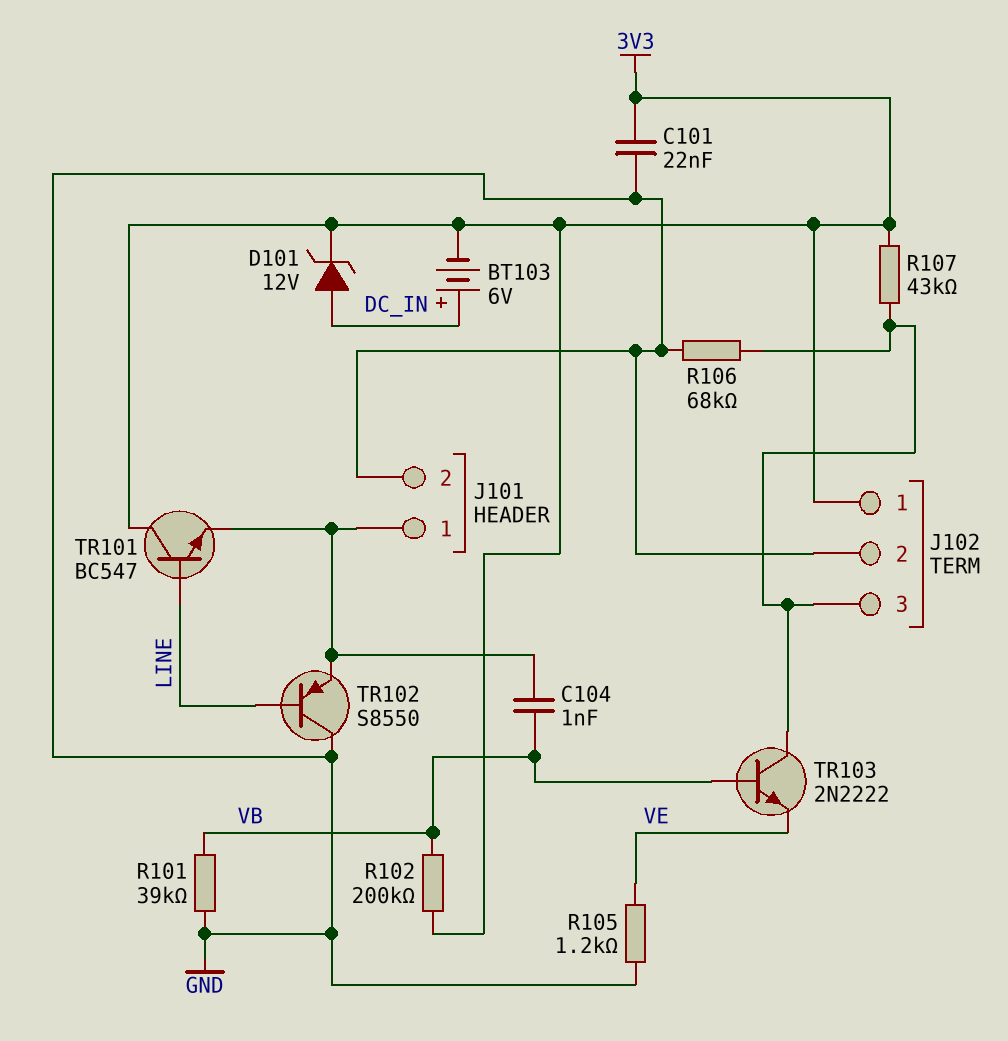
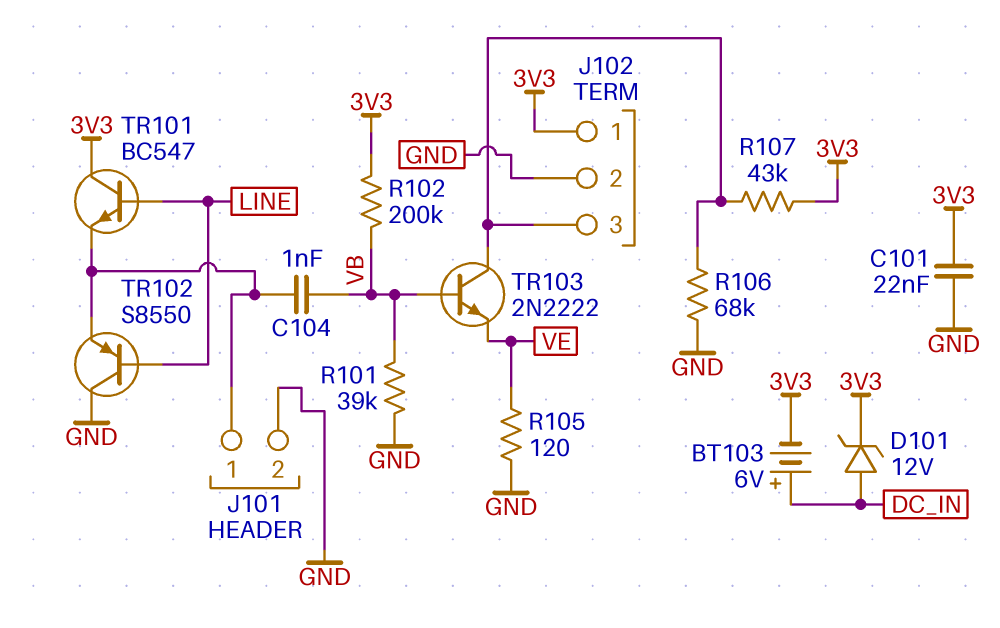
R105: 1.2k (GND, VE) -> 120 (GND, VE)

